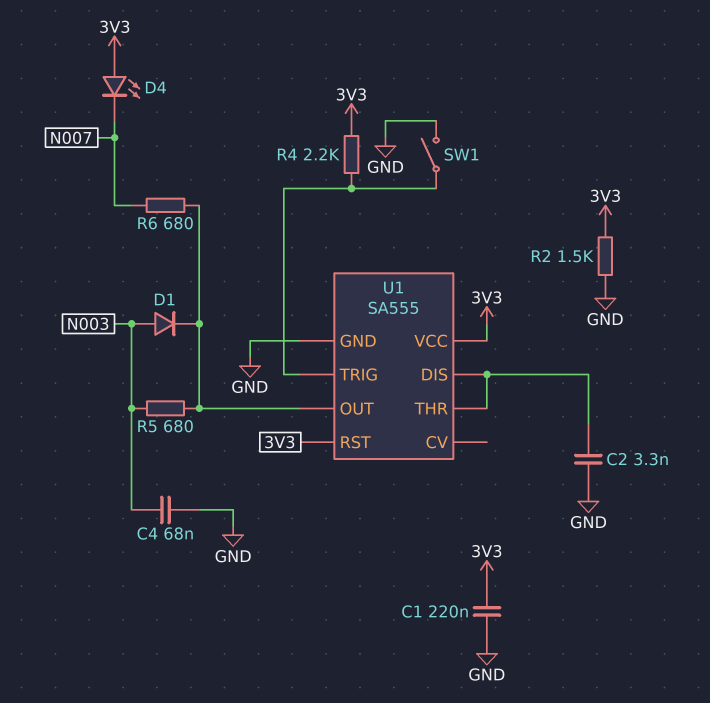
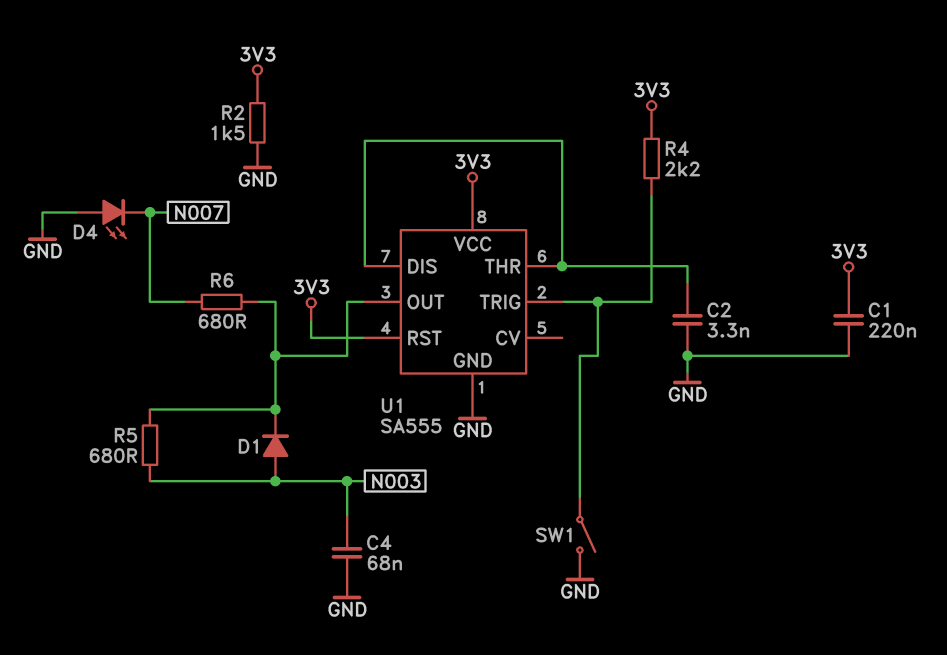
D4: LED (A 3V3, K N007) -> LED (A GND, K N007)

